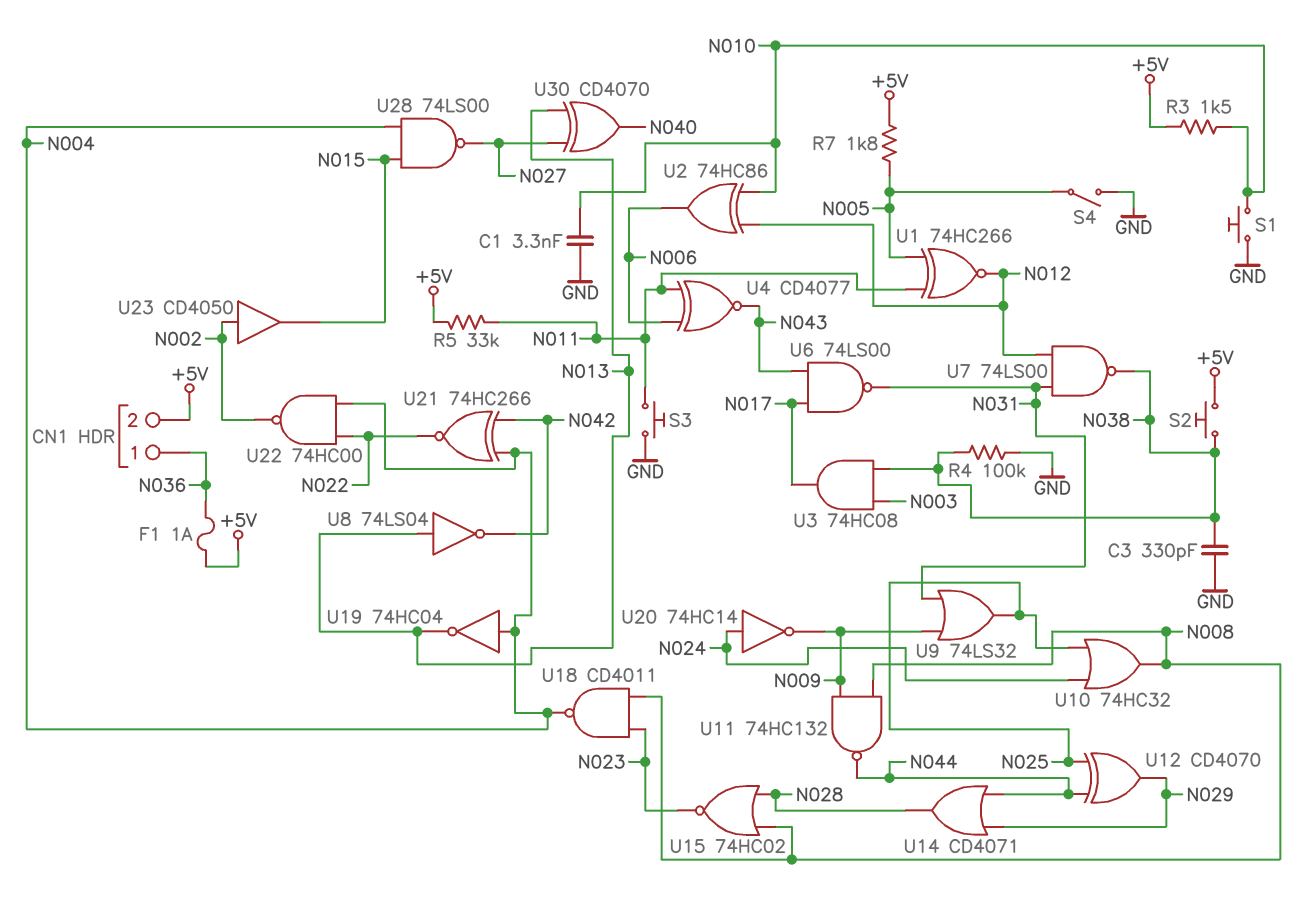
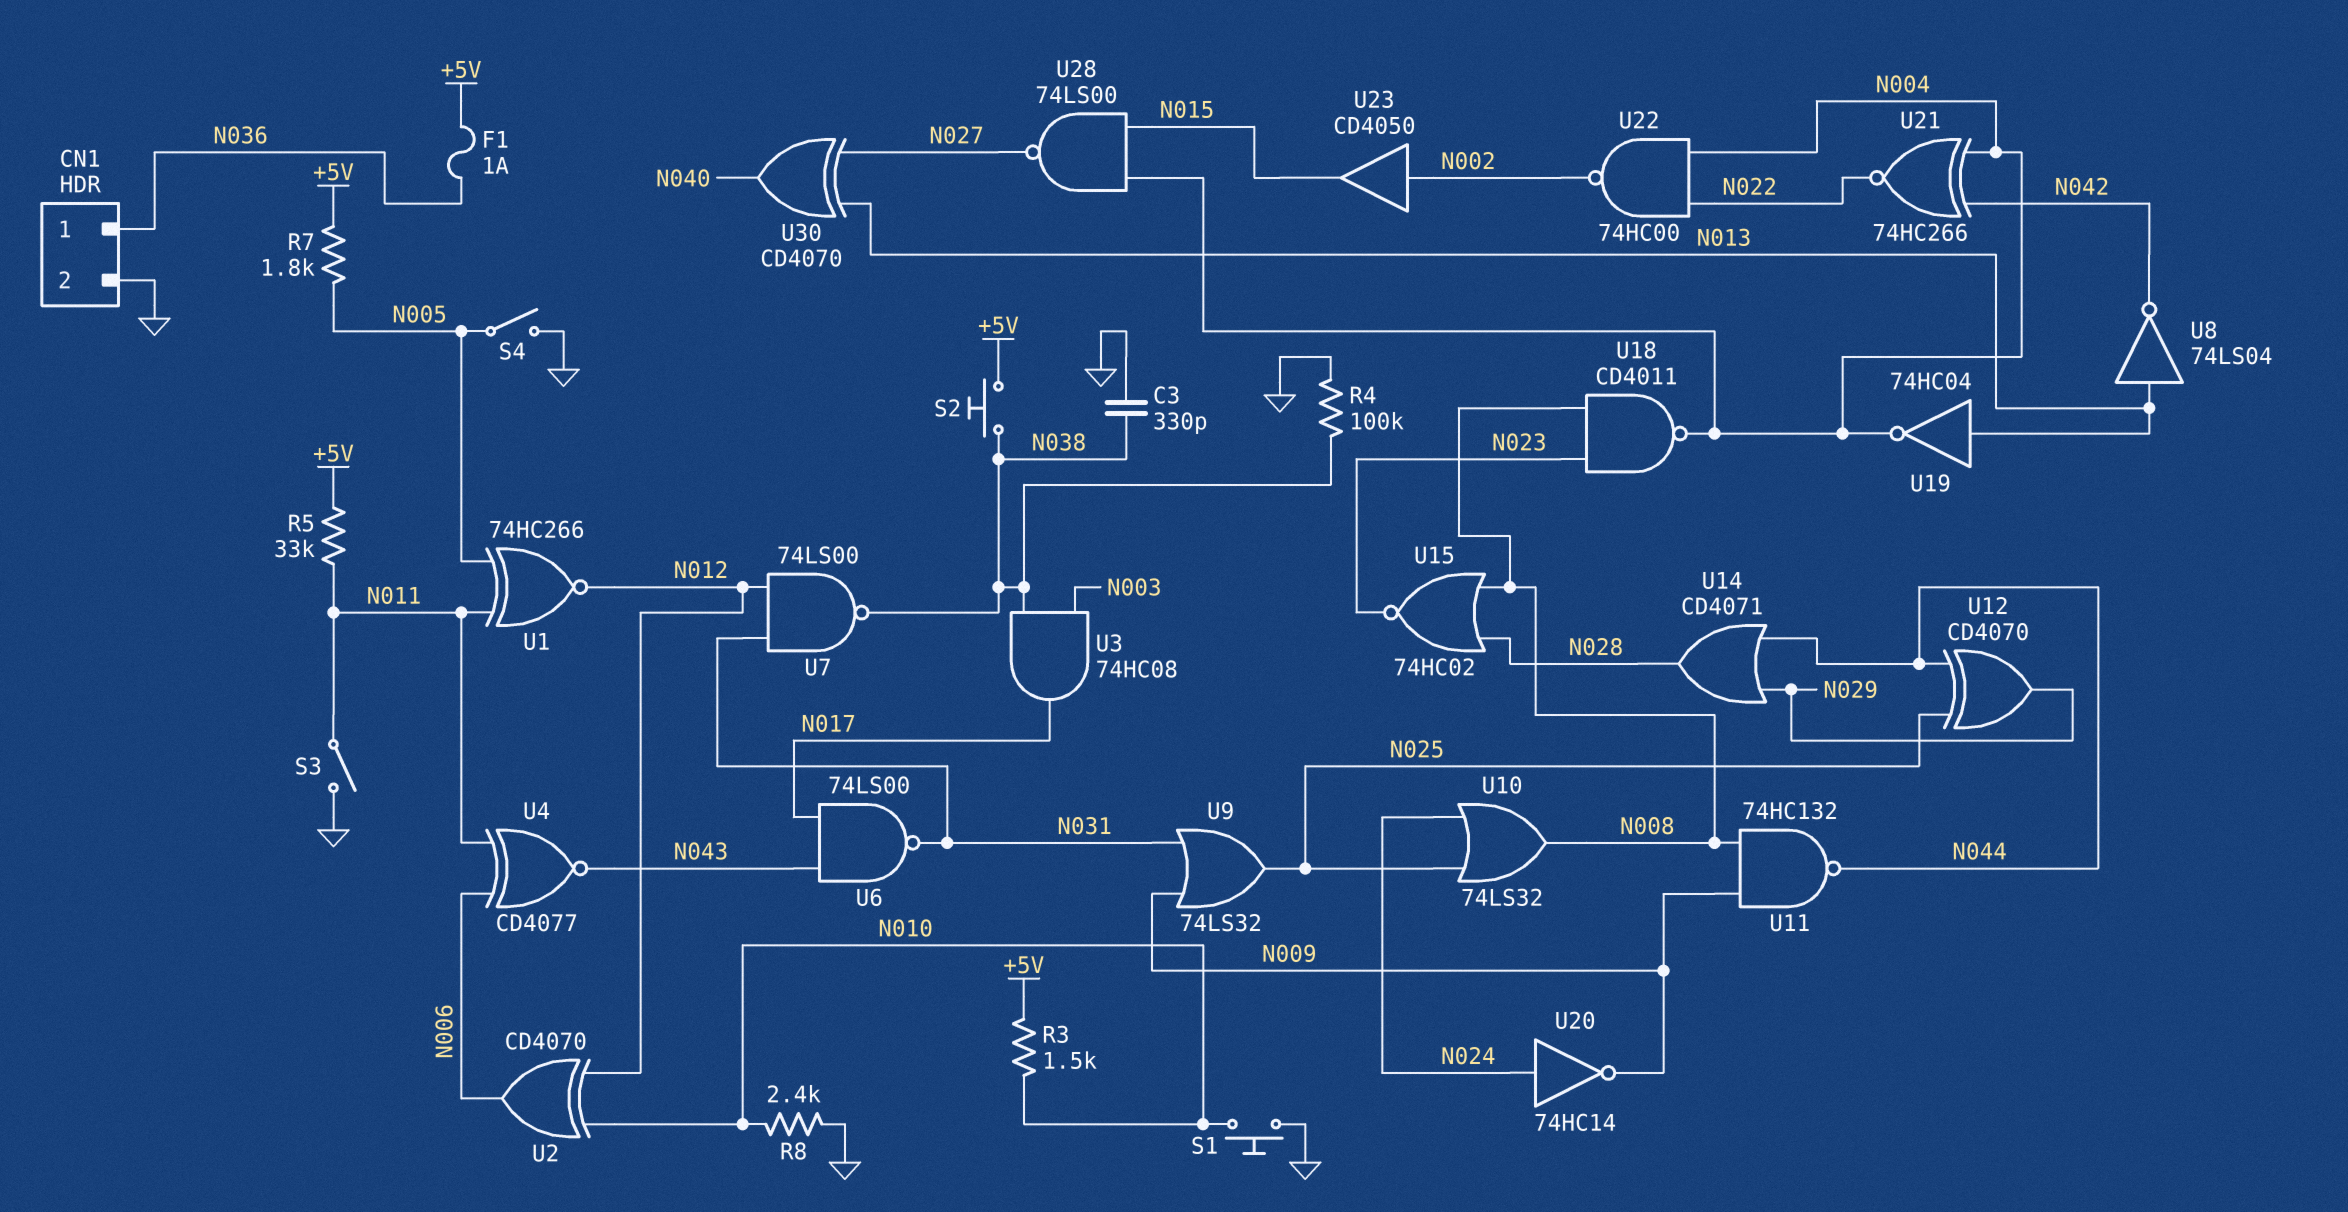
C1: 3.3nF (GND, N010) -> none
CN1 pin 2: +5V -> GND
R8: none -> 2.4k (GND, N010)
S3: button (GND, N011) -> switch (GND, N011)
U2: XOR 74HC86 (in N010, in N012, out N006) -> XOR CD4070 (in N010, in N012, out N006)
U10: OR 74HC32 (in N024, in N025, out N008) -> OR 74LS32 (in N024, in N025, out N008)
U19: NOT 74HC04 (in N004, out N013) -> NOT 74HC04 (in N013, out N004)

